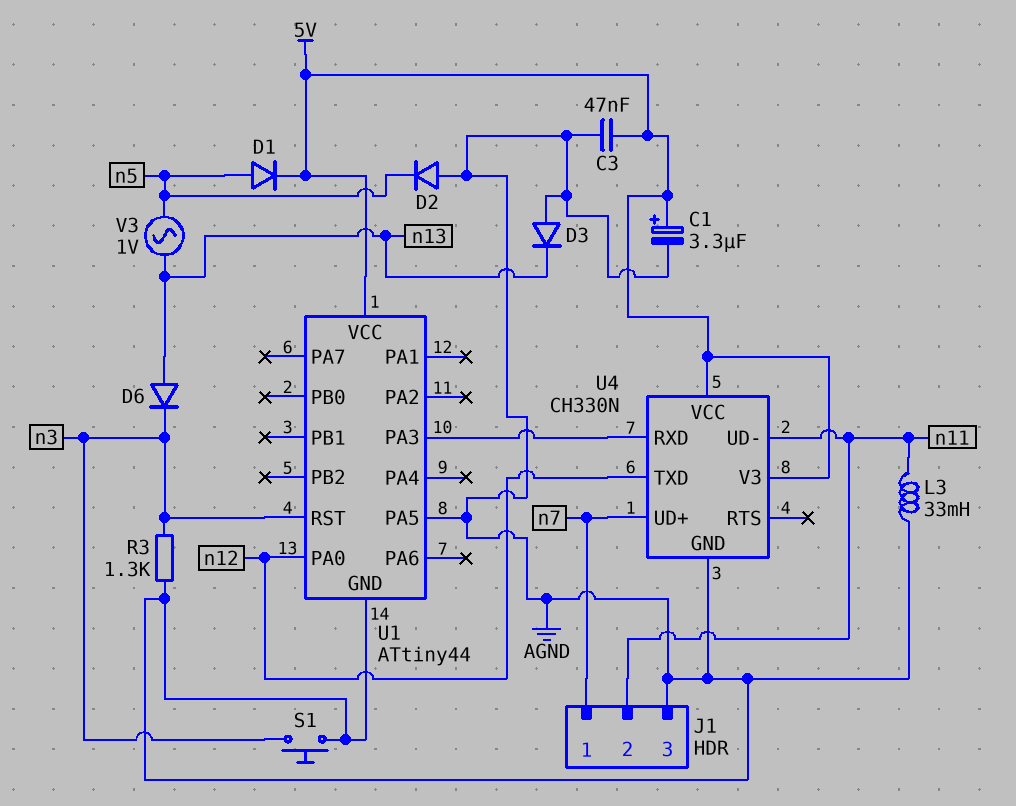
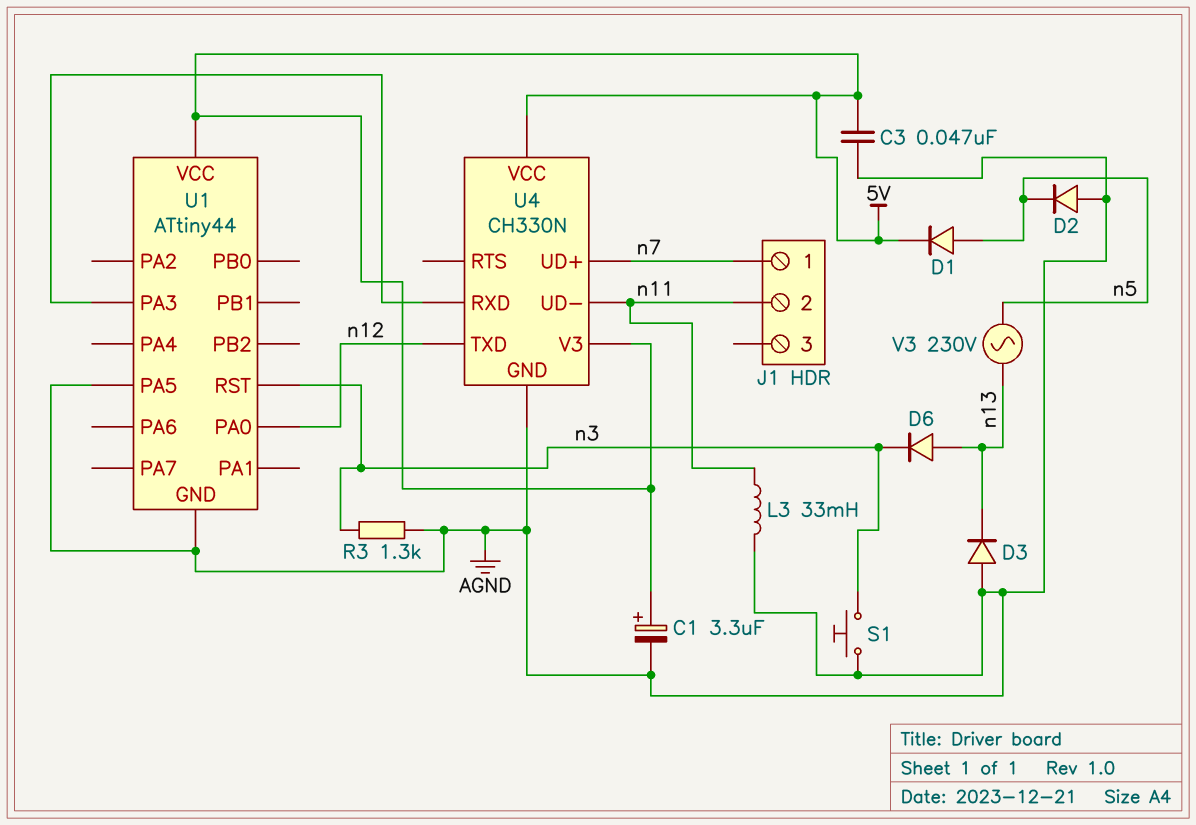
J1 pin 3: AGND -> none
V3: AC 1V (n5, n13) -> AC 230V (n5, n13)

